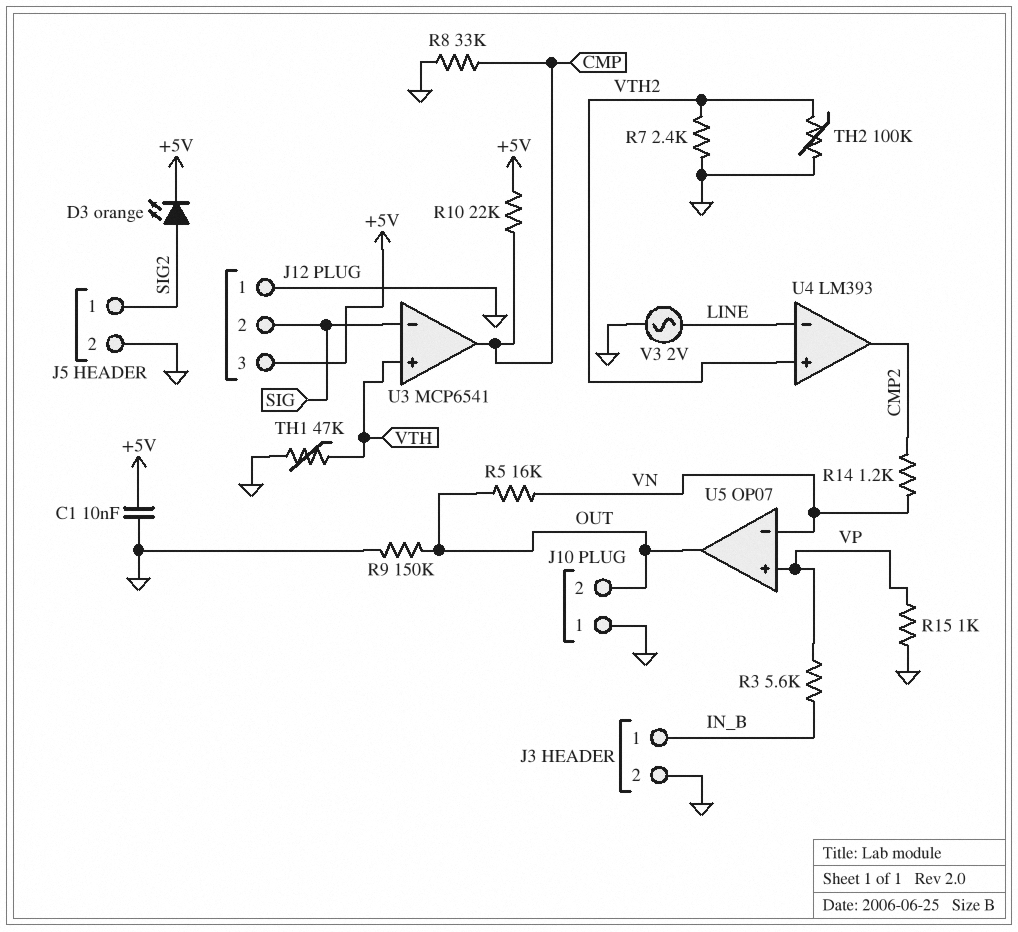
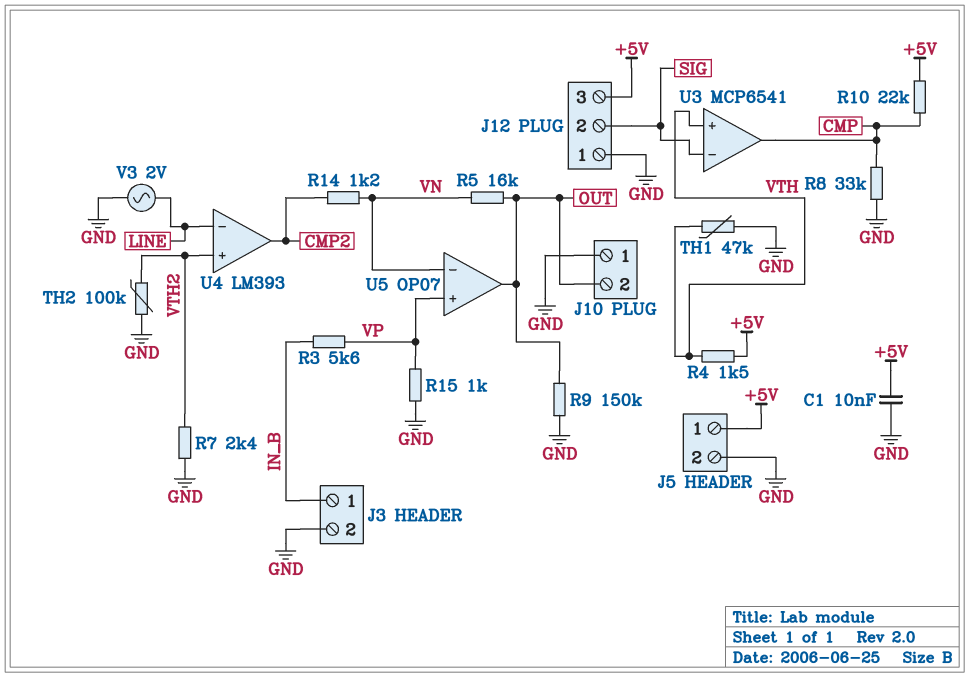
D3: LED orange (A SIG2, K +5V) -> none
J5 pin 1: SIG2 -> +5V
R4: none -> 1.5k (+5V, VTH)

